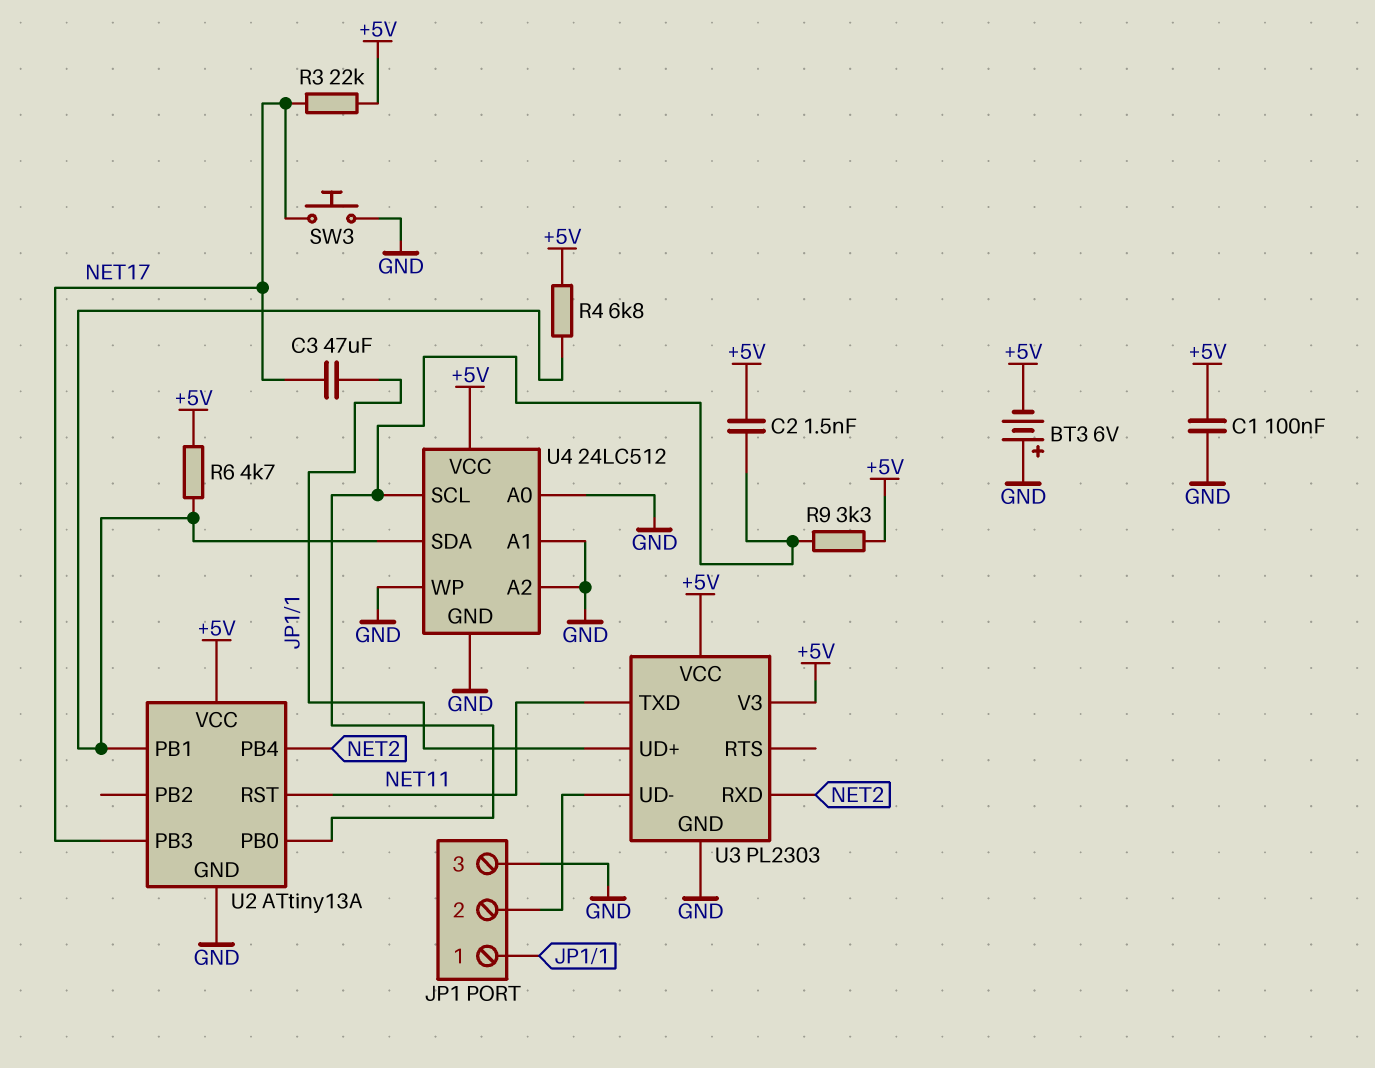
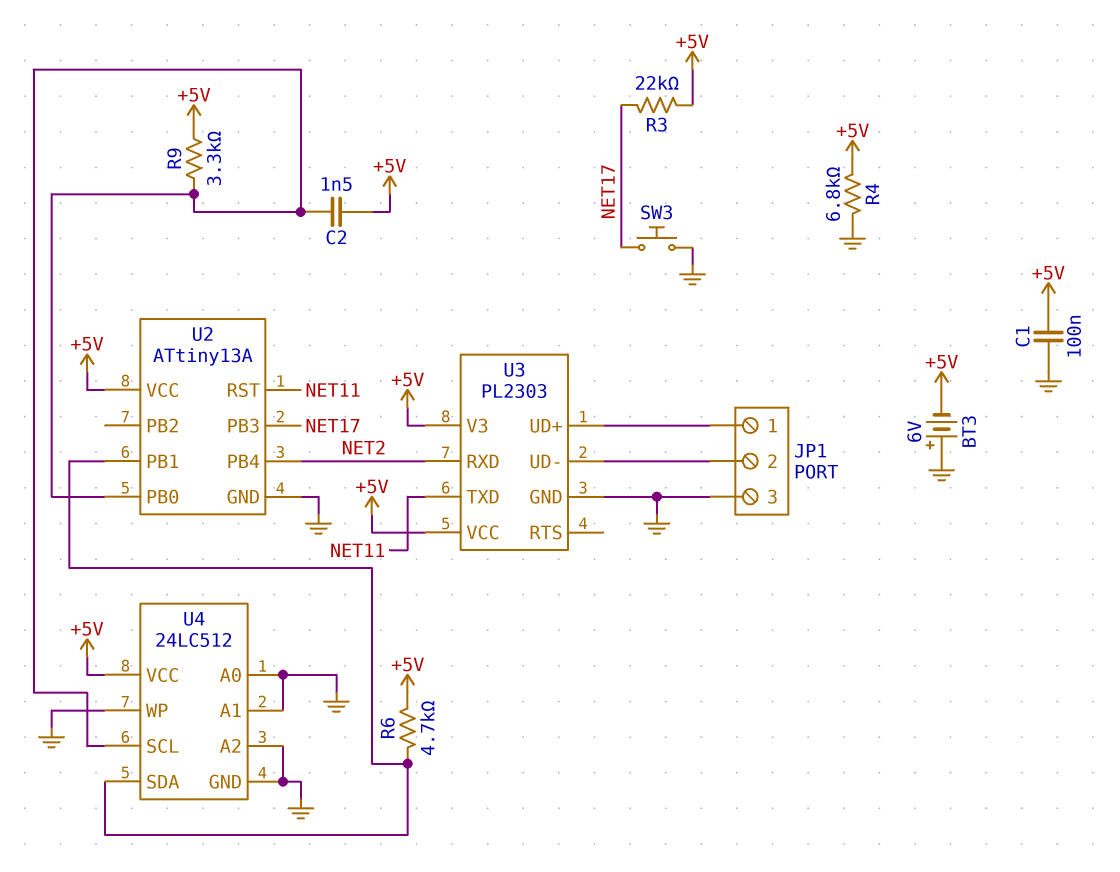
C3: 47uF (JP1/1, NET17) -> none
R4: 6.8k (+5V, U2/PB1) -> 6.8k (+5V, GND)

